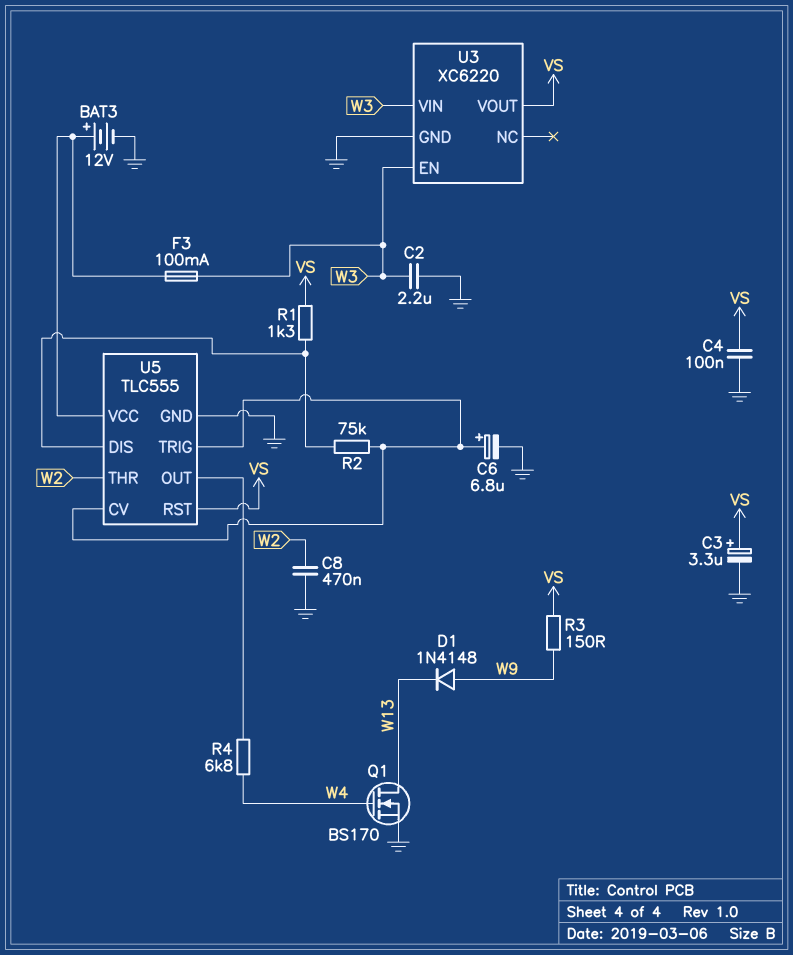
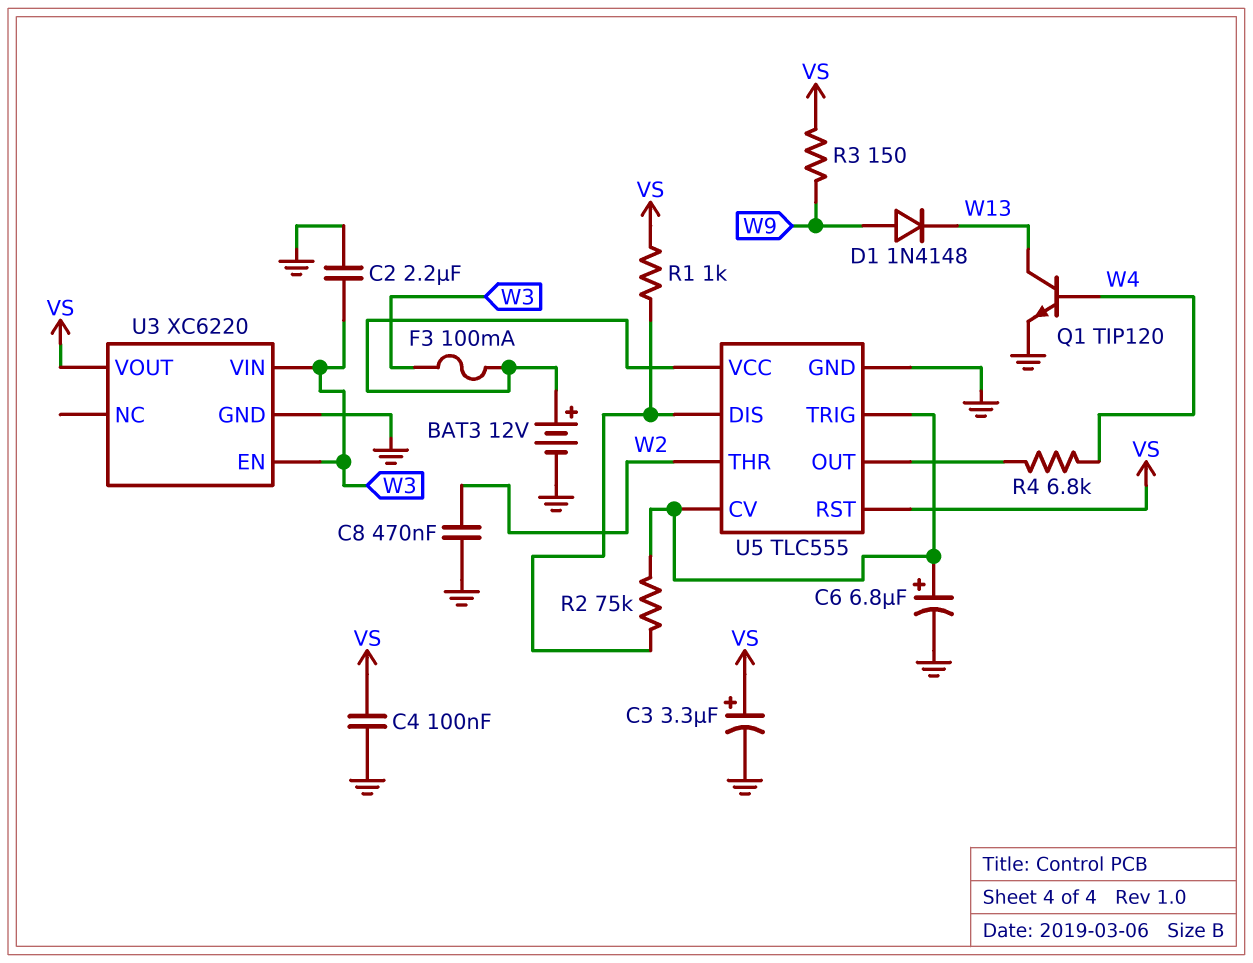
Q1: NMOS BS170 (G W4, D W13, S GND) -> NPN TIP120 (B W4, C W13, E GND)
R1: 1.3k (U5/DIS, VS) -> 1k (U5/DIS, VS)

